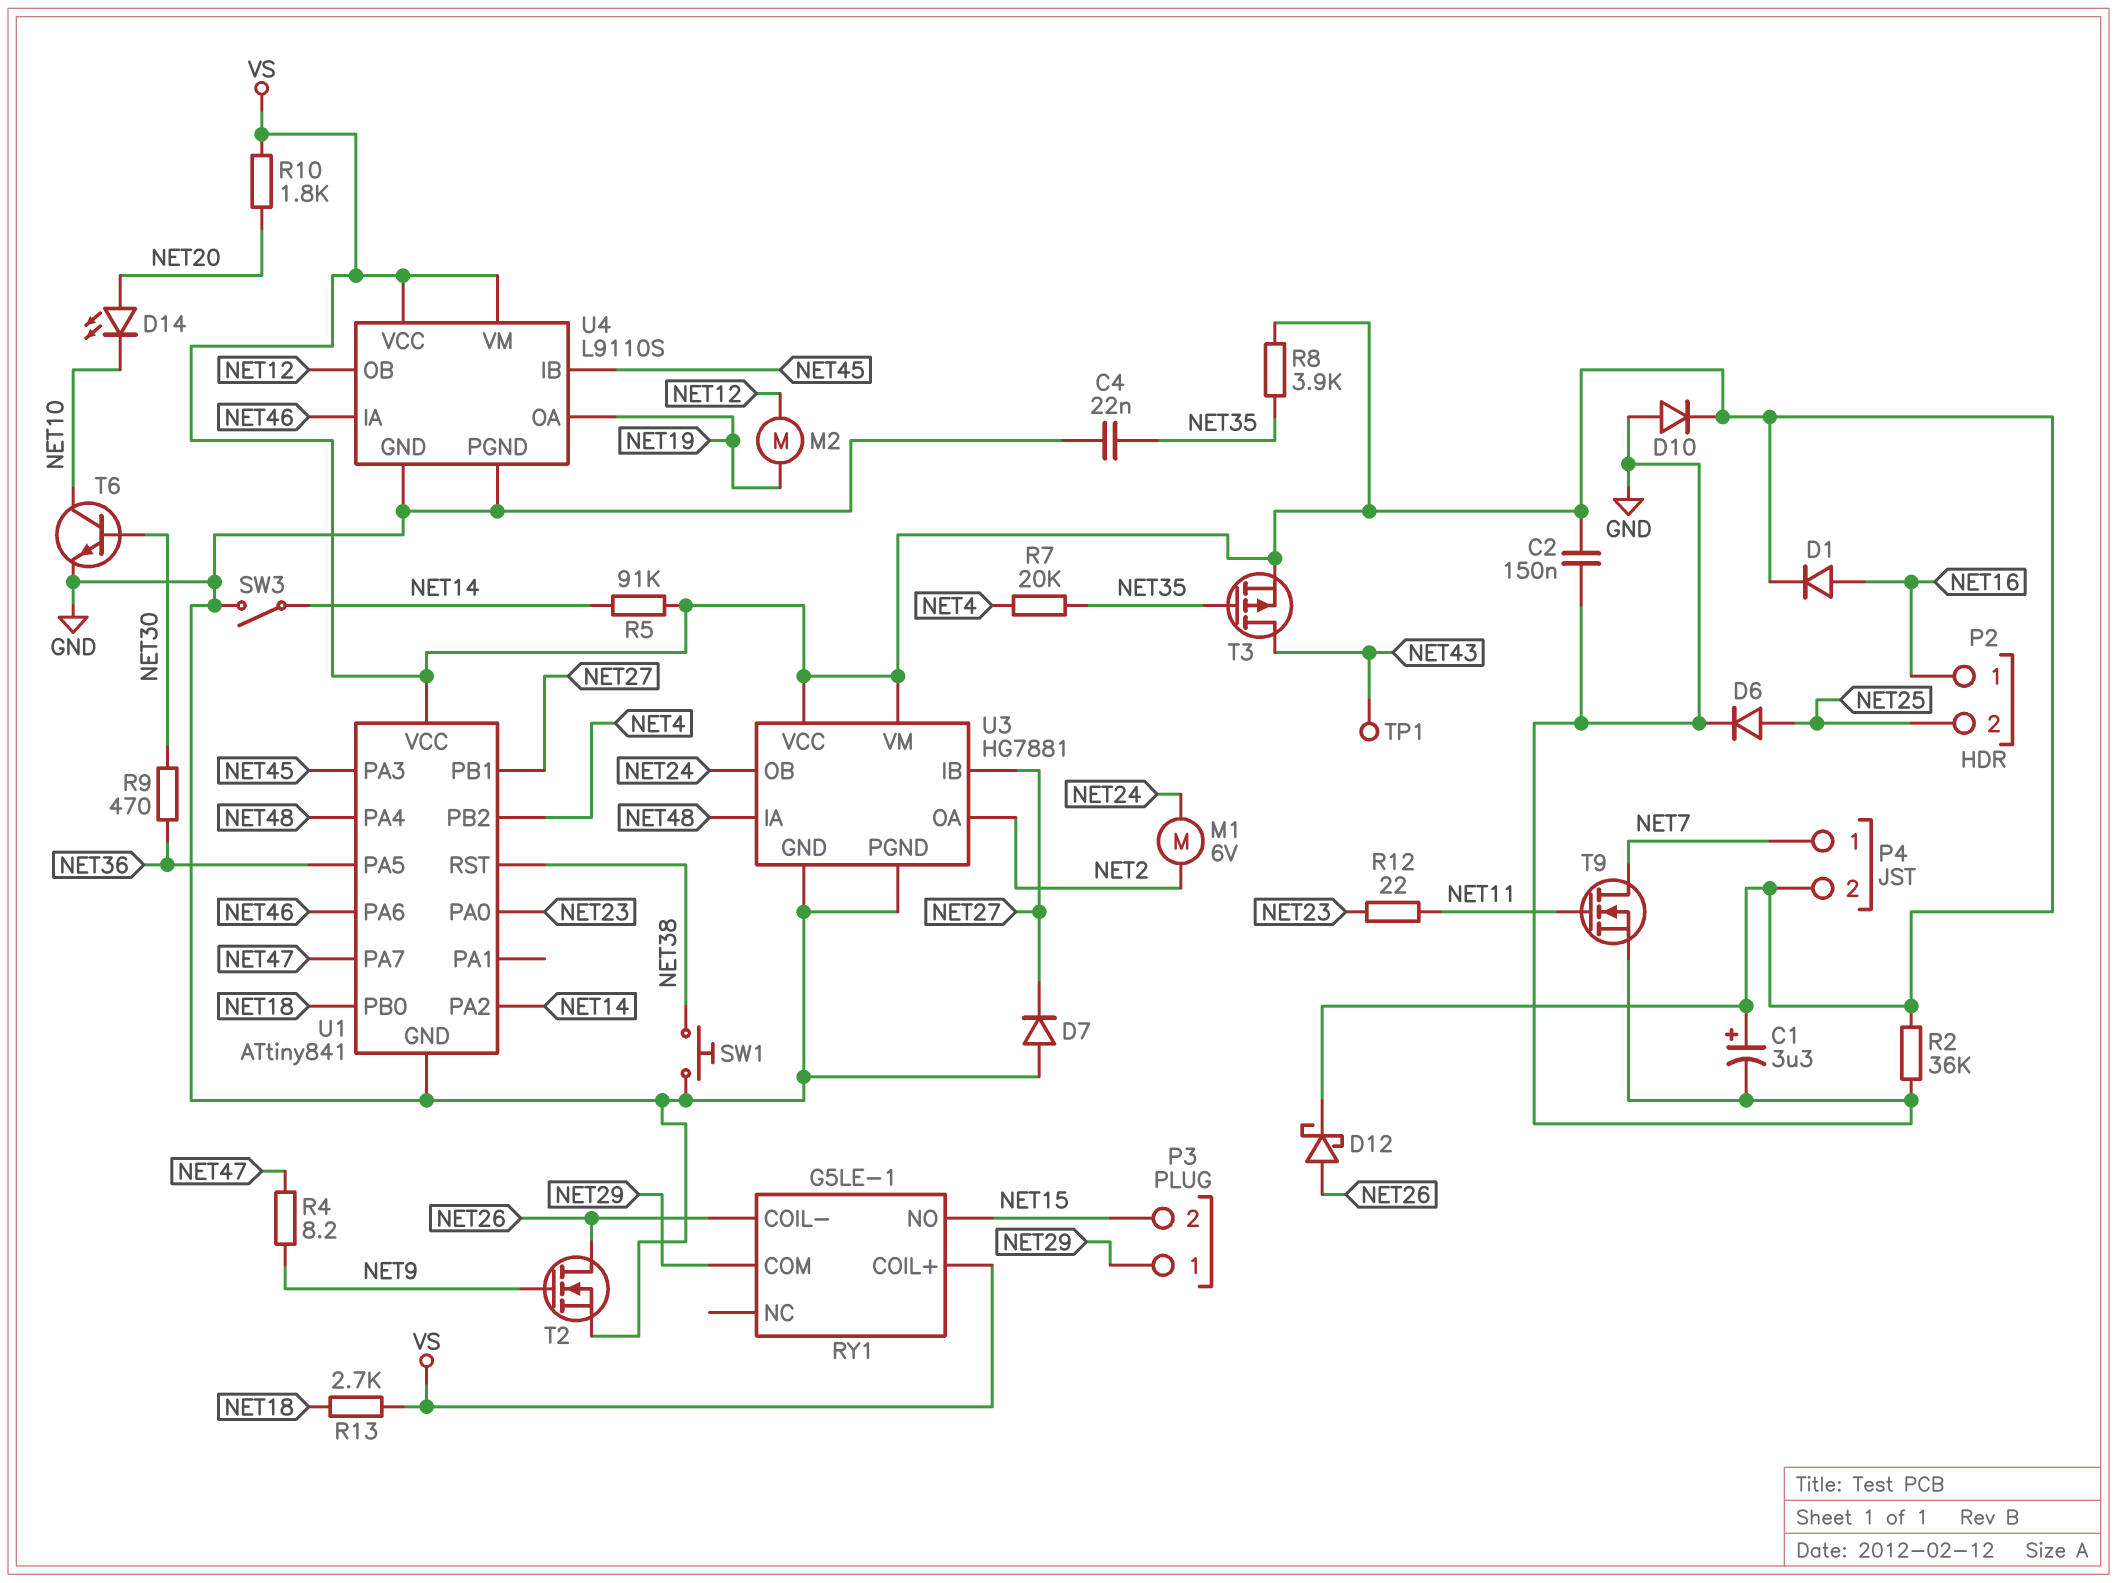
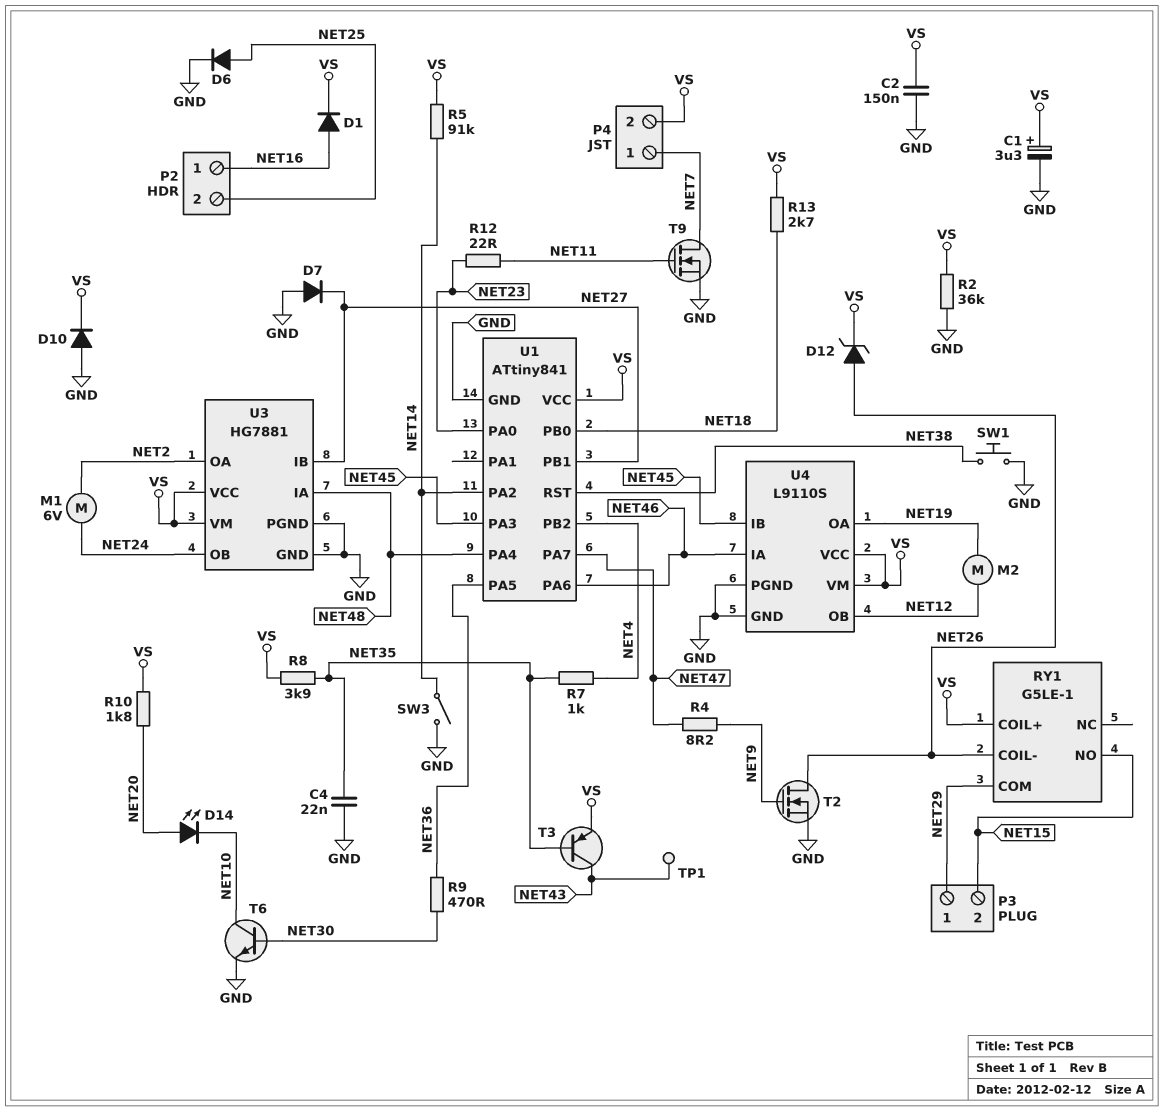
D12: schottky (A NET26, K VS) -> zener (A NET26, K VS)
R7: 20k (NET4, NET35) -> 1k (NET4, NET35)
T3: PMOS (G NET35, D NET43, S VS) -> PNP (B NET35, C NET43, E VS)

